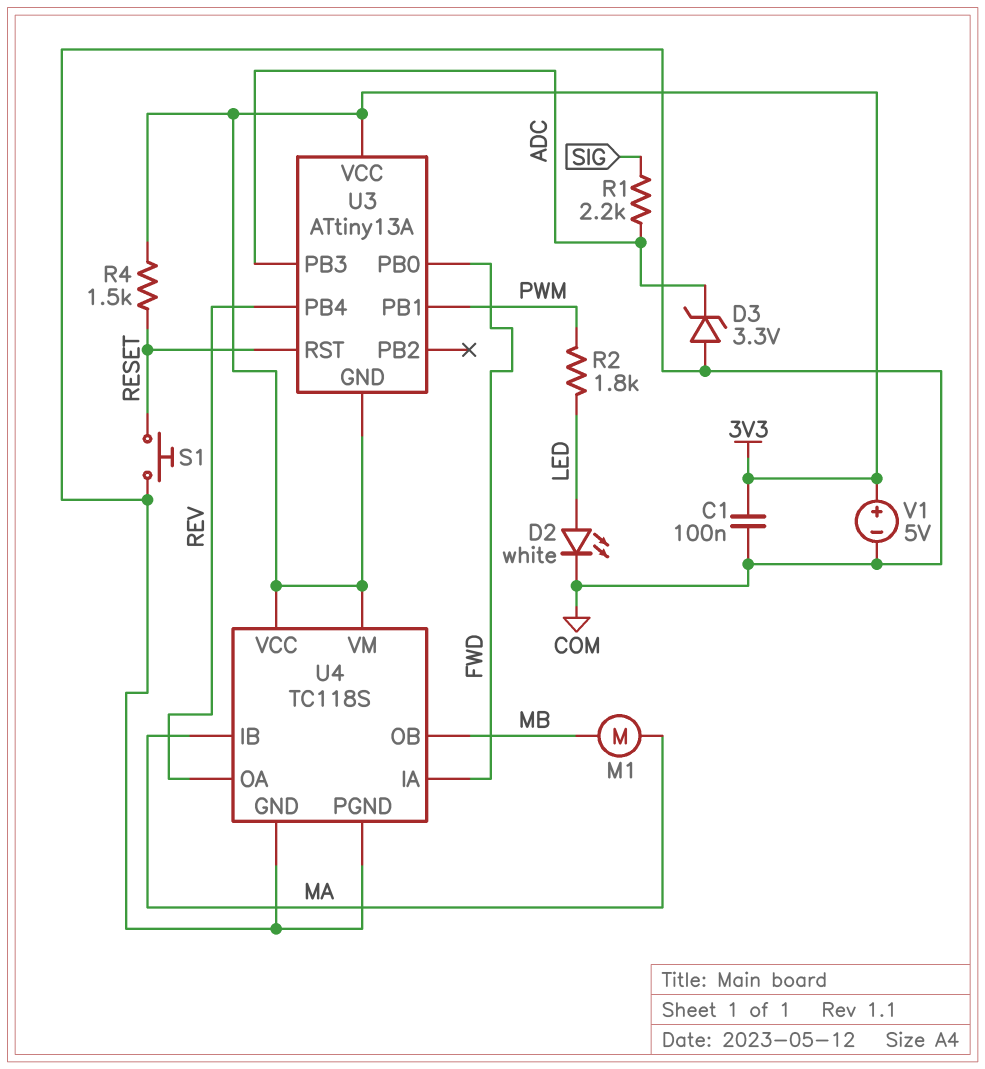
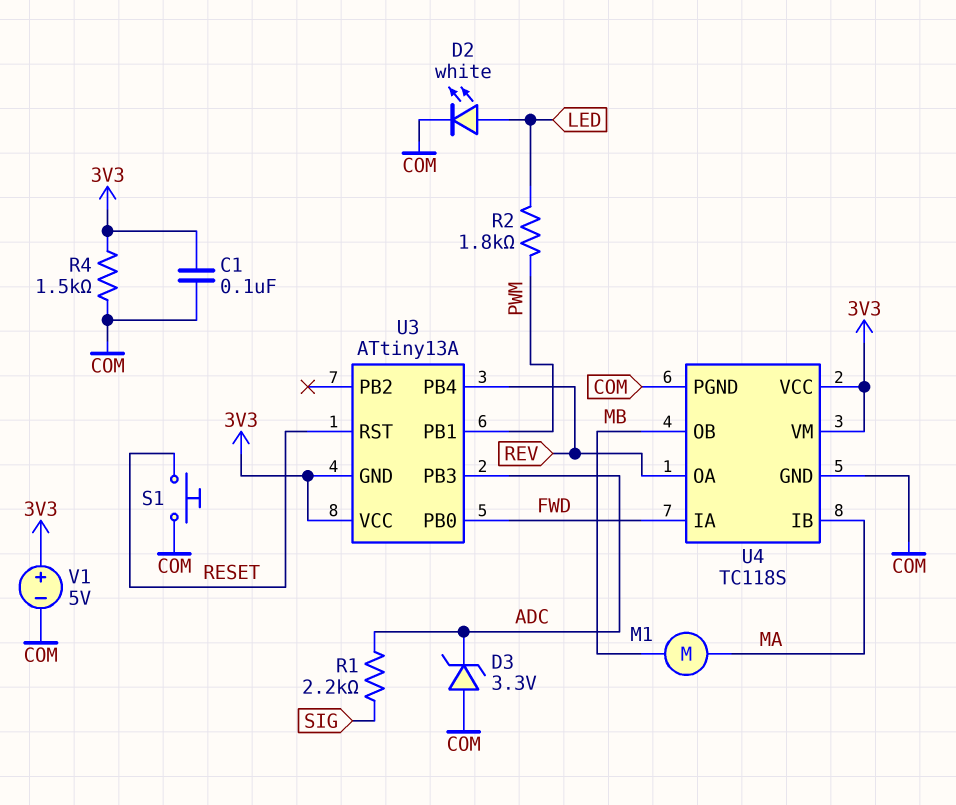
R4: 1.5k (3V3, RESET) -> 1.5k (3V3, COM)

